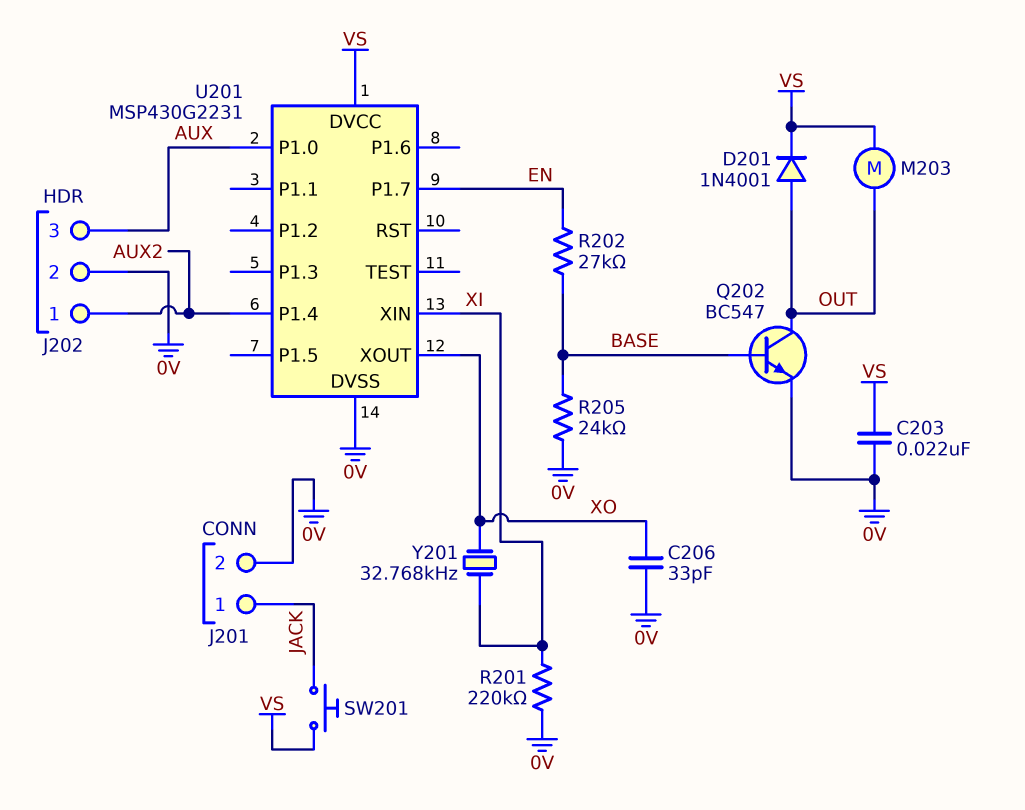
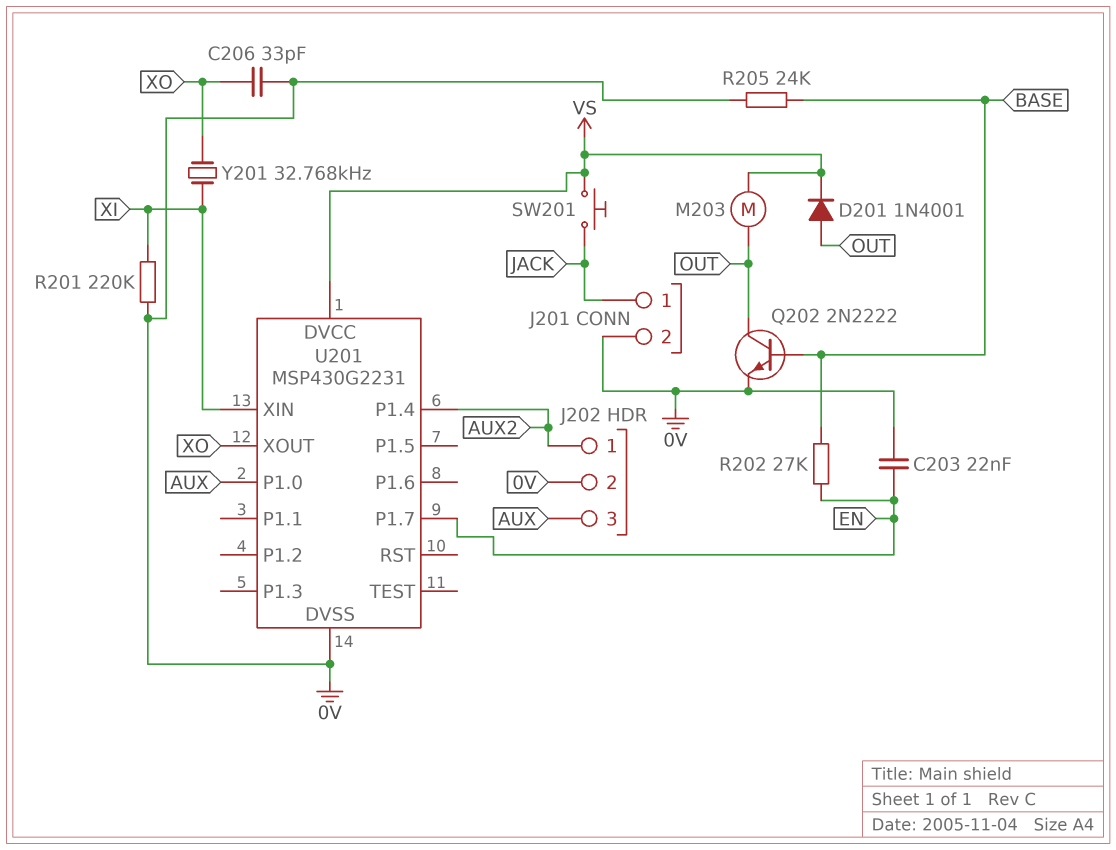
C203: 22nF (0V, VS) -> 22nF (0V, EN)
Q202: NPN BC547 (B BASE, C OUT, E 0V) -> NPN 2N2222 (B BASE, C OUT, E 0V)

